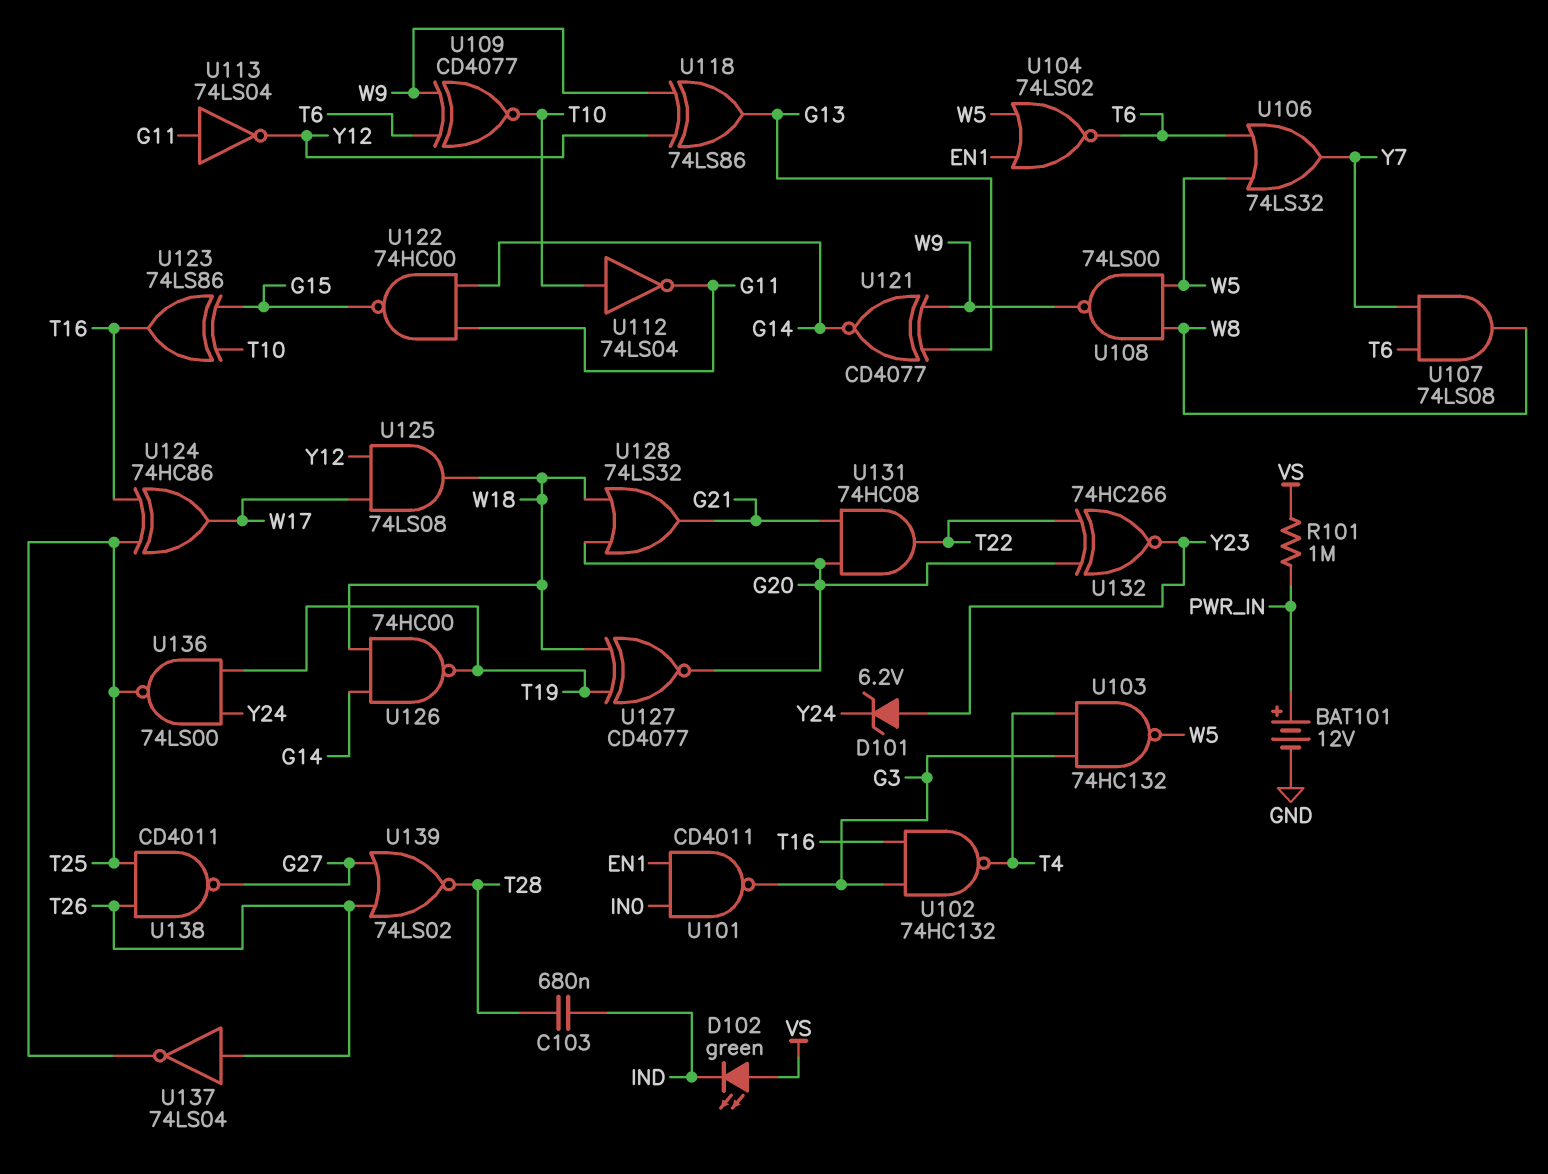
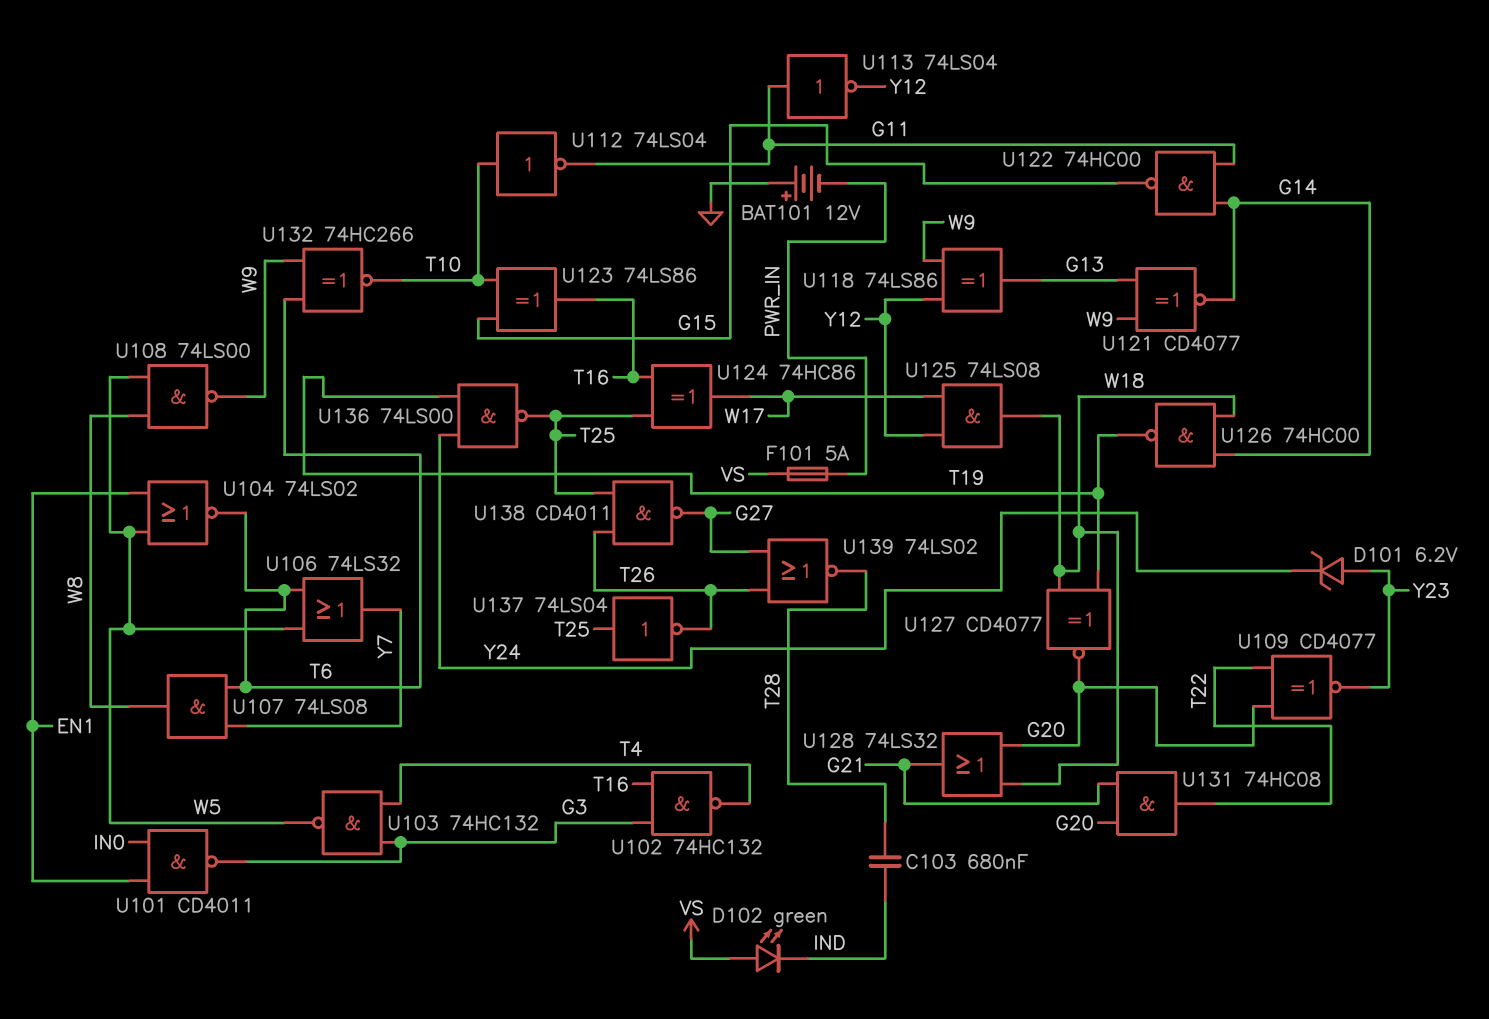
BAT101: 12V (plus PWR_IN, minus GND) -> 12V (plus GND, minus PWR_IN)
F101: none -> 5A (PWR_IN, VS)
R101: 1M (PWR_IN, VS) -> none
U109: XNOR CD4077 (in T6, in W9, out T10) -> XNOR CD4077 (in G20, in T22, out Y23)
U132: XNOR 74HC266 (in G20, in T22, out Y23) -> XNOR 74HC266 (in T6, in W9, out T10)
U137: NOT 74LS04 (in T26, out T25) -> NOT 74LS04 (in T25, out T26)

